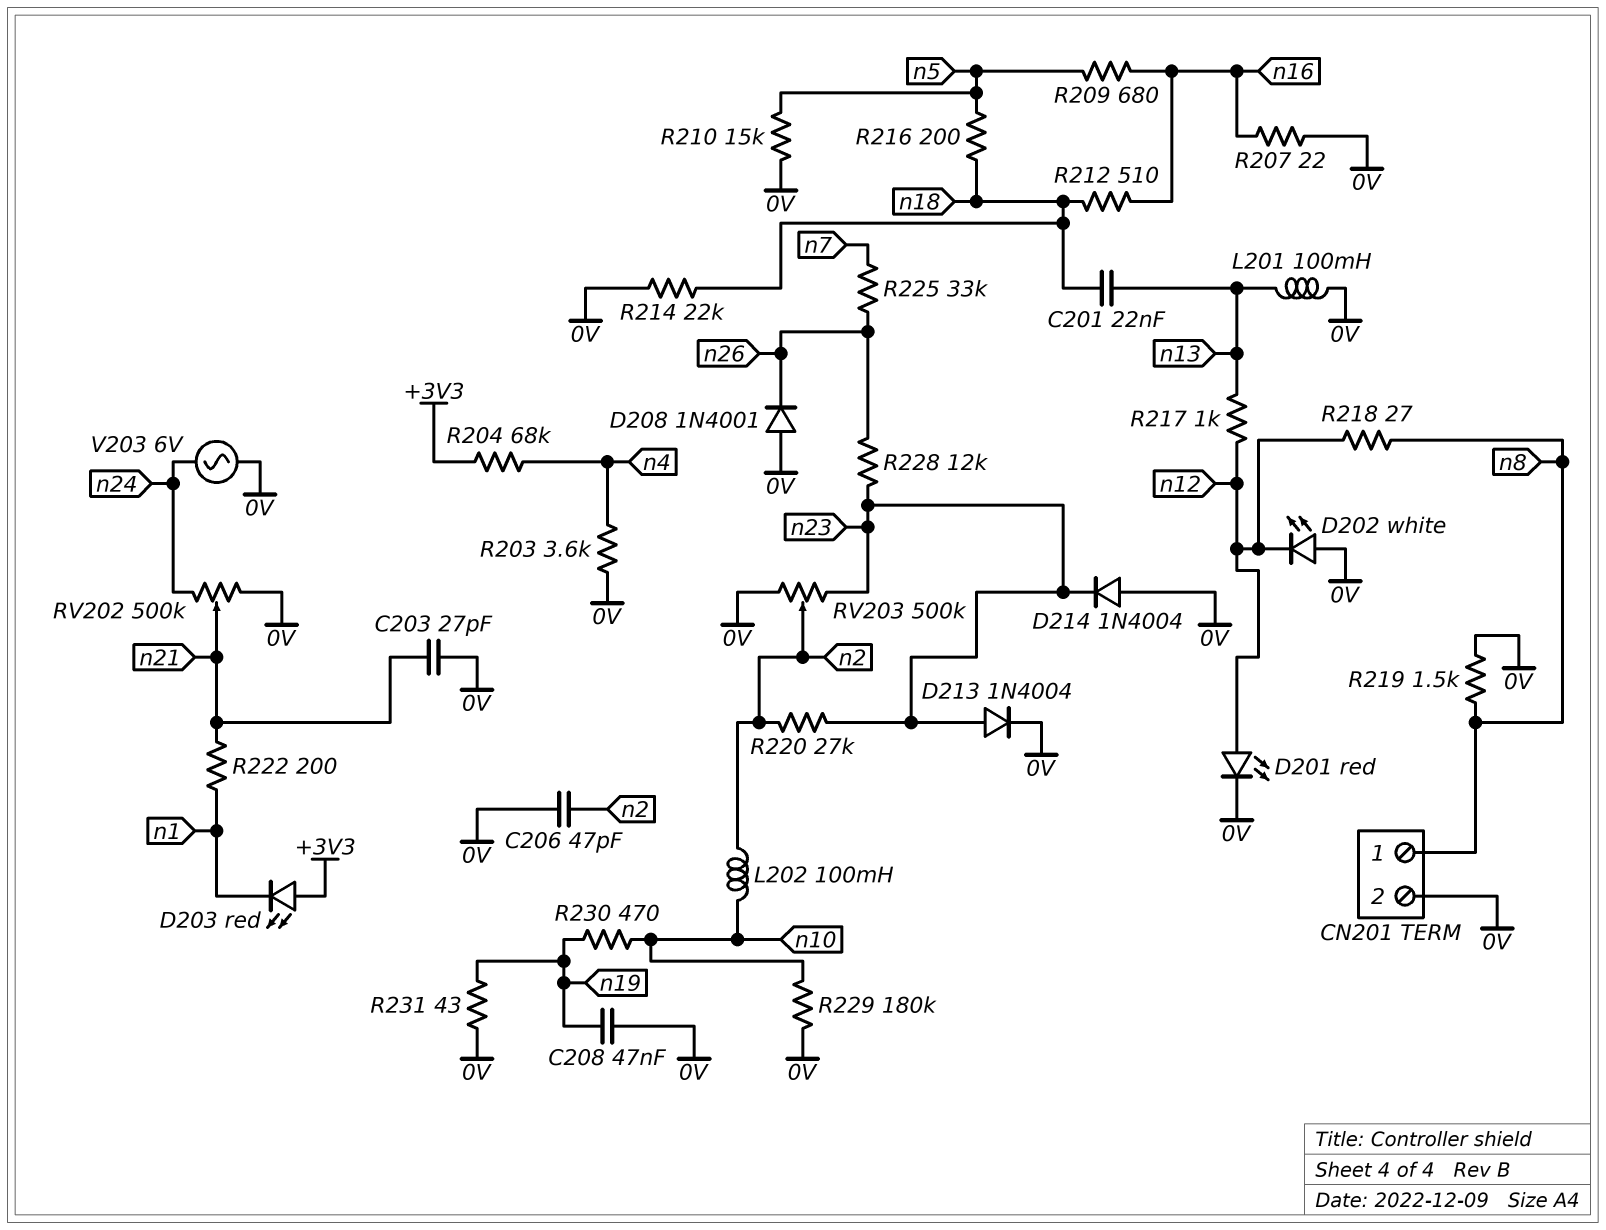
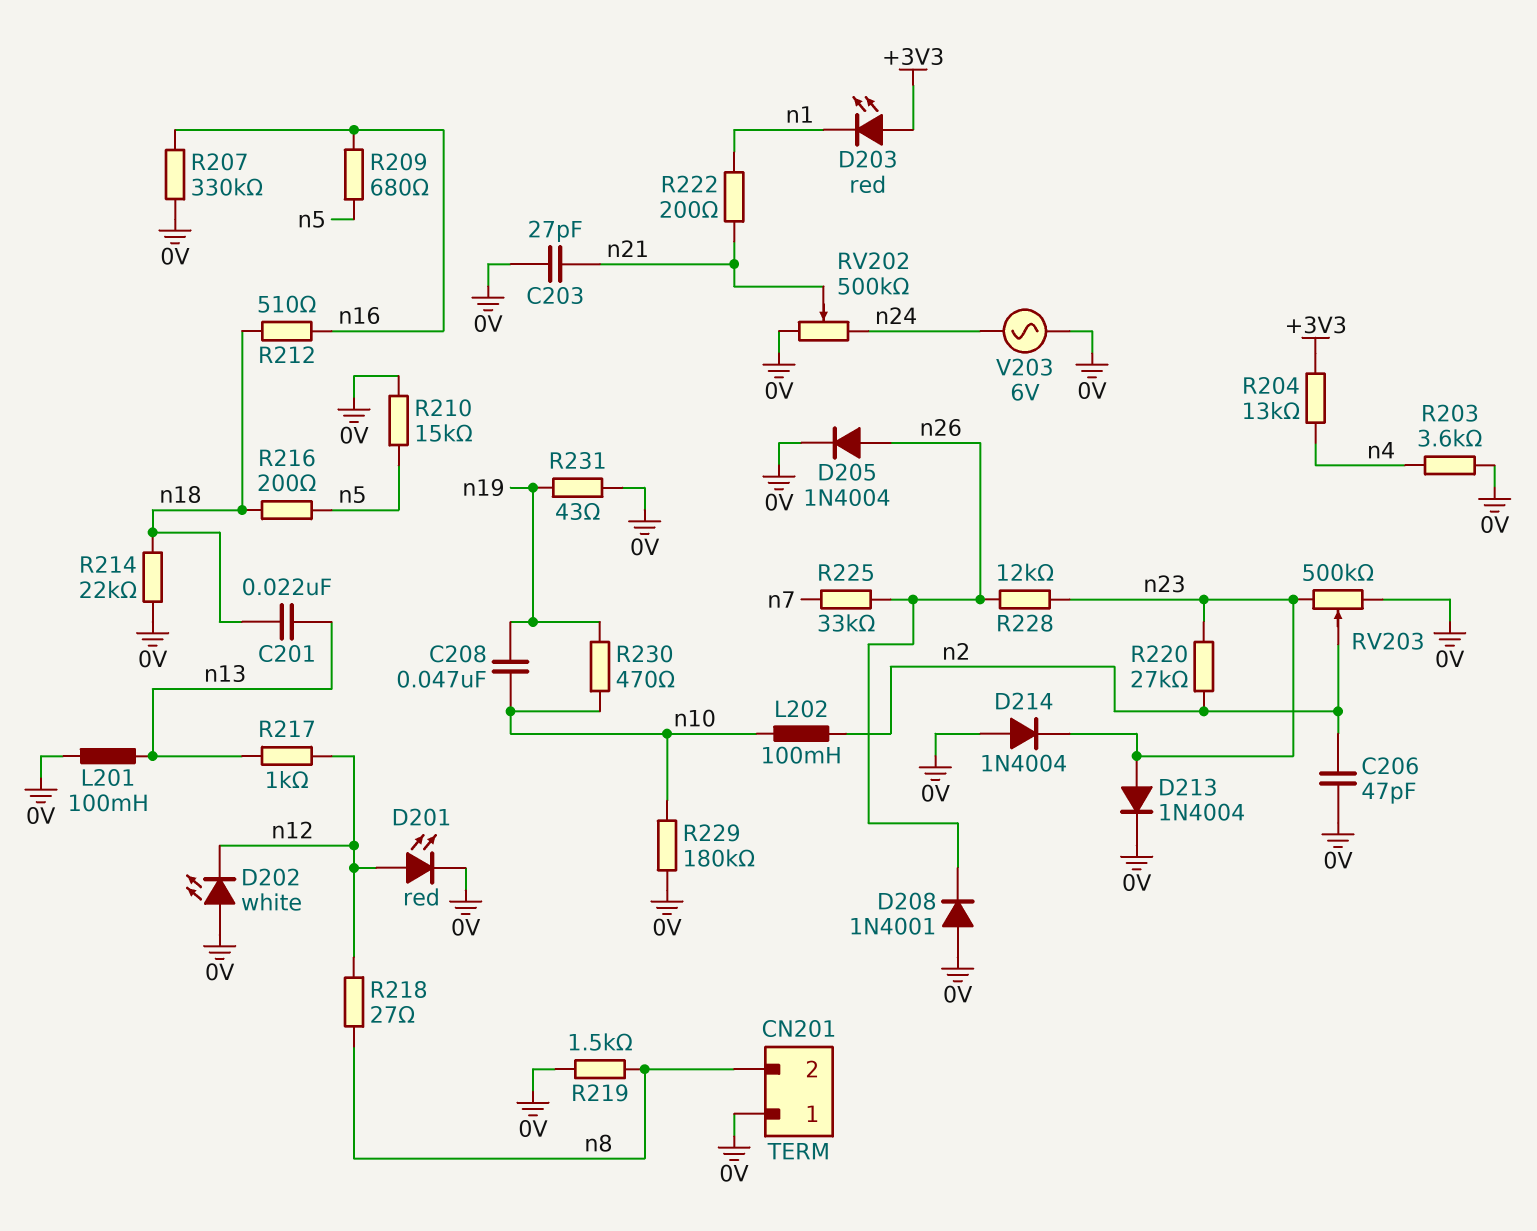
C208: 47nF (0V, n19) -> 47nF (n10, n19)
CN201 pin 1: n8 -> 0V
CN201 pin 2: 0V -> n8
D205: none -> diode 1N4004 (A n26, K 0V)
R204: 68k (+3V3, n4) -> 13k (+3V3, n4)
R207: 22 (0V, n16) -> 330k (0V, n16)

